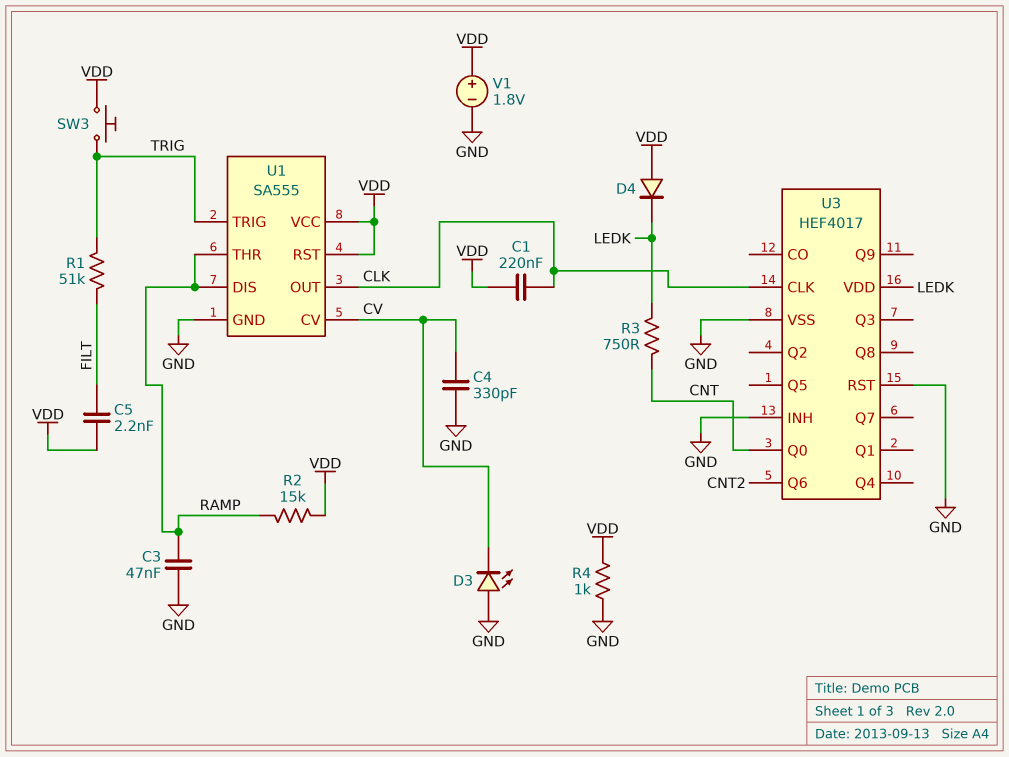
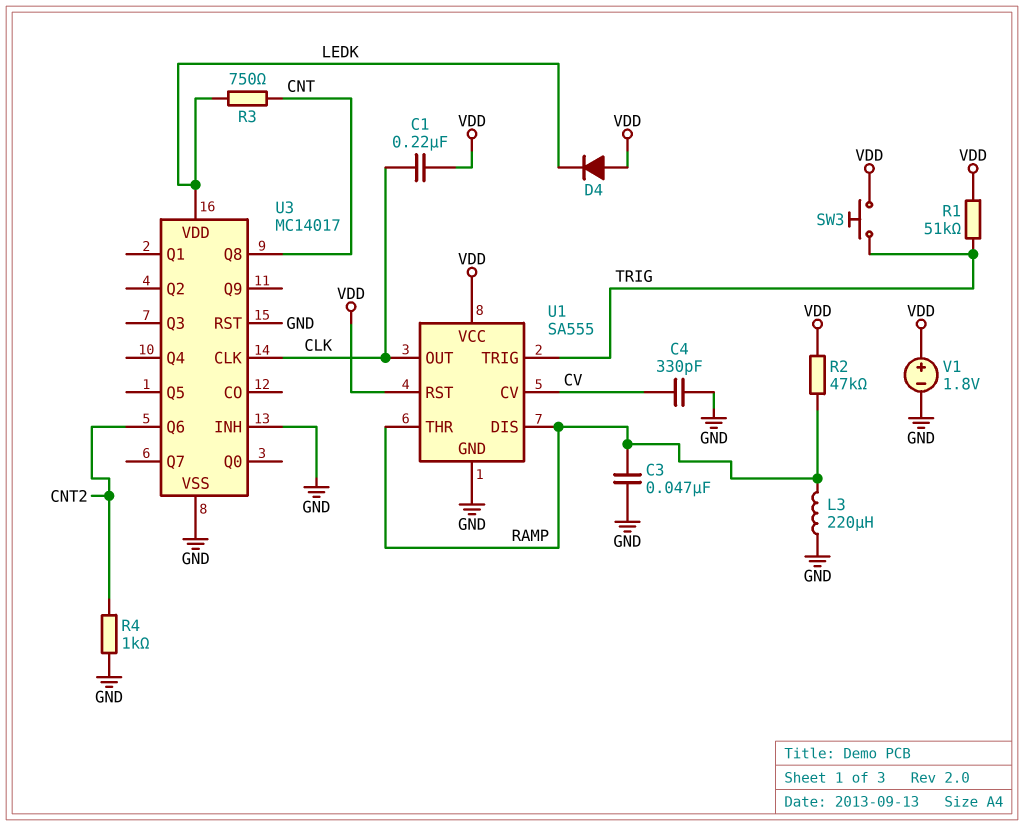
C5: 2.2nF (FILT, VDD) -> none
D3: LED (A GND, K CV) -> none
L3: none -> 220uH (GND, RAMP)
R1: 51k (FILT, TRIG) -> 51k (TRIG, VDD)
R2: 15k (RAMP, VDD) -> 47k (RAMP, VDD)
R4: 1k (GND, VDD) -> 1k (CNT2, GND)
U3: HEF4017 -> MC14017
U3 pin Q0: CNT -> none
U3 pin Q8: none -> CNT

